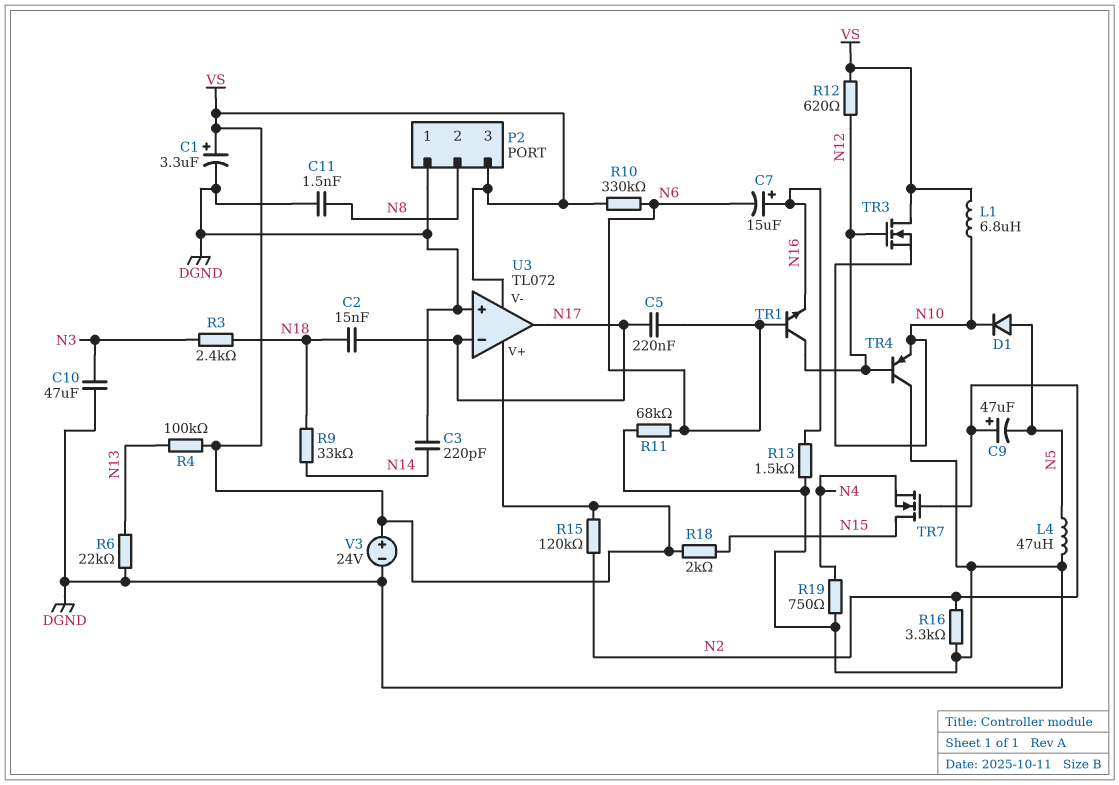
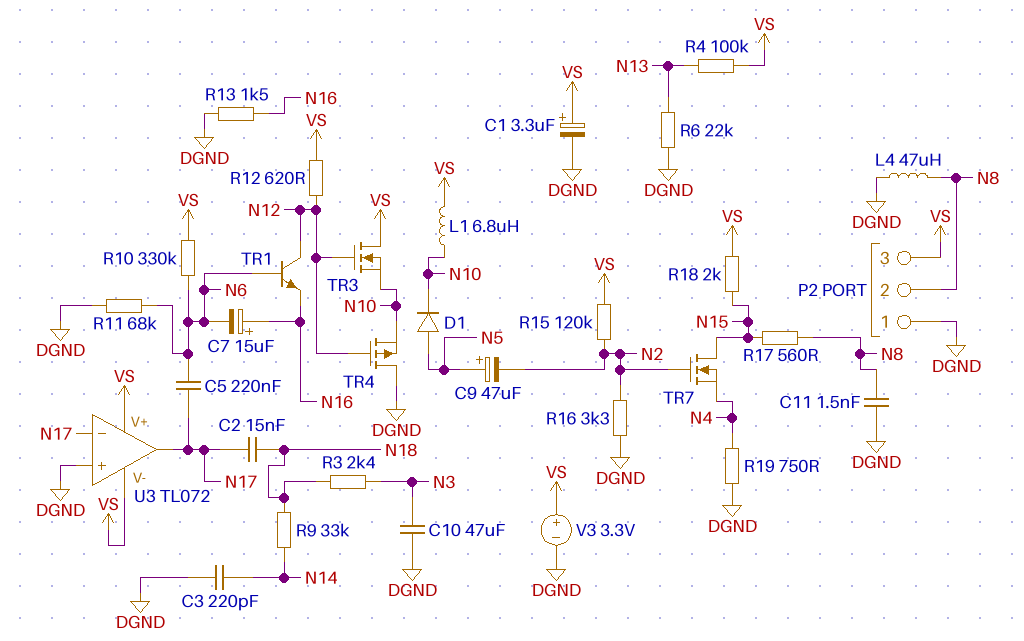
C9: 47uF (plus N2, minus N5) -> 47uF (plus N5, minus N2)
L4: 47uH (DGND, N5) -> 47uH (DGND, N8)
R17: none -> 560 (N8, N15)
TR4: PNP (B N12, C DGND, E N10) -> PMOS (G N12, D DGND, S N10)
V3: 24V (plus VS, minus DGND) -> 3.3V (plus VS, minus DGND)

